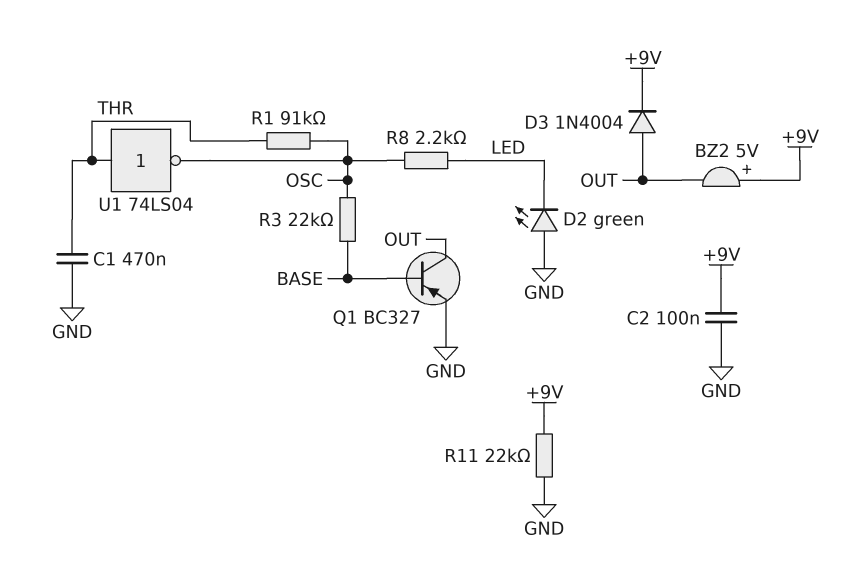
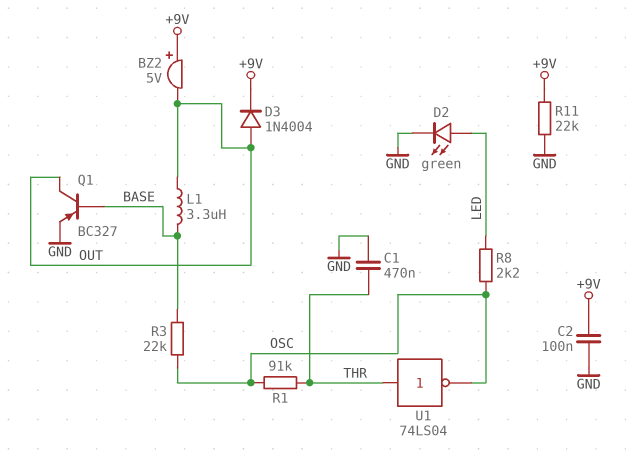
D2: LED green (A GND, K LED) -> LED green (A LED, K GND)
L1: none -> 3.3uH (BASE, OUT)

